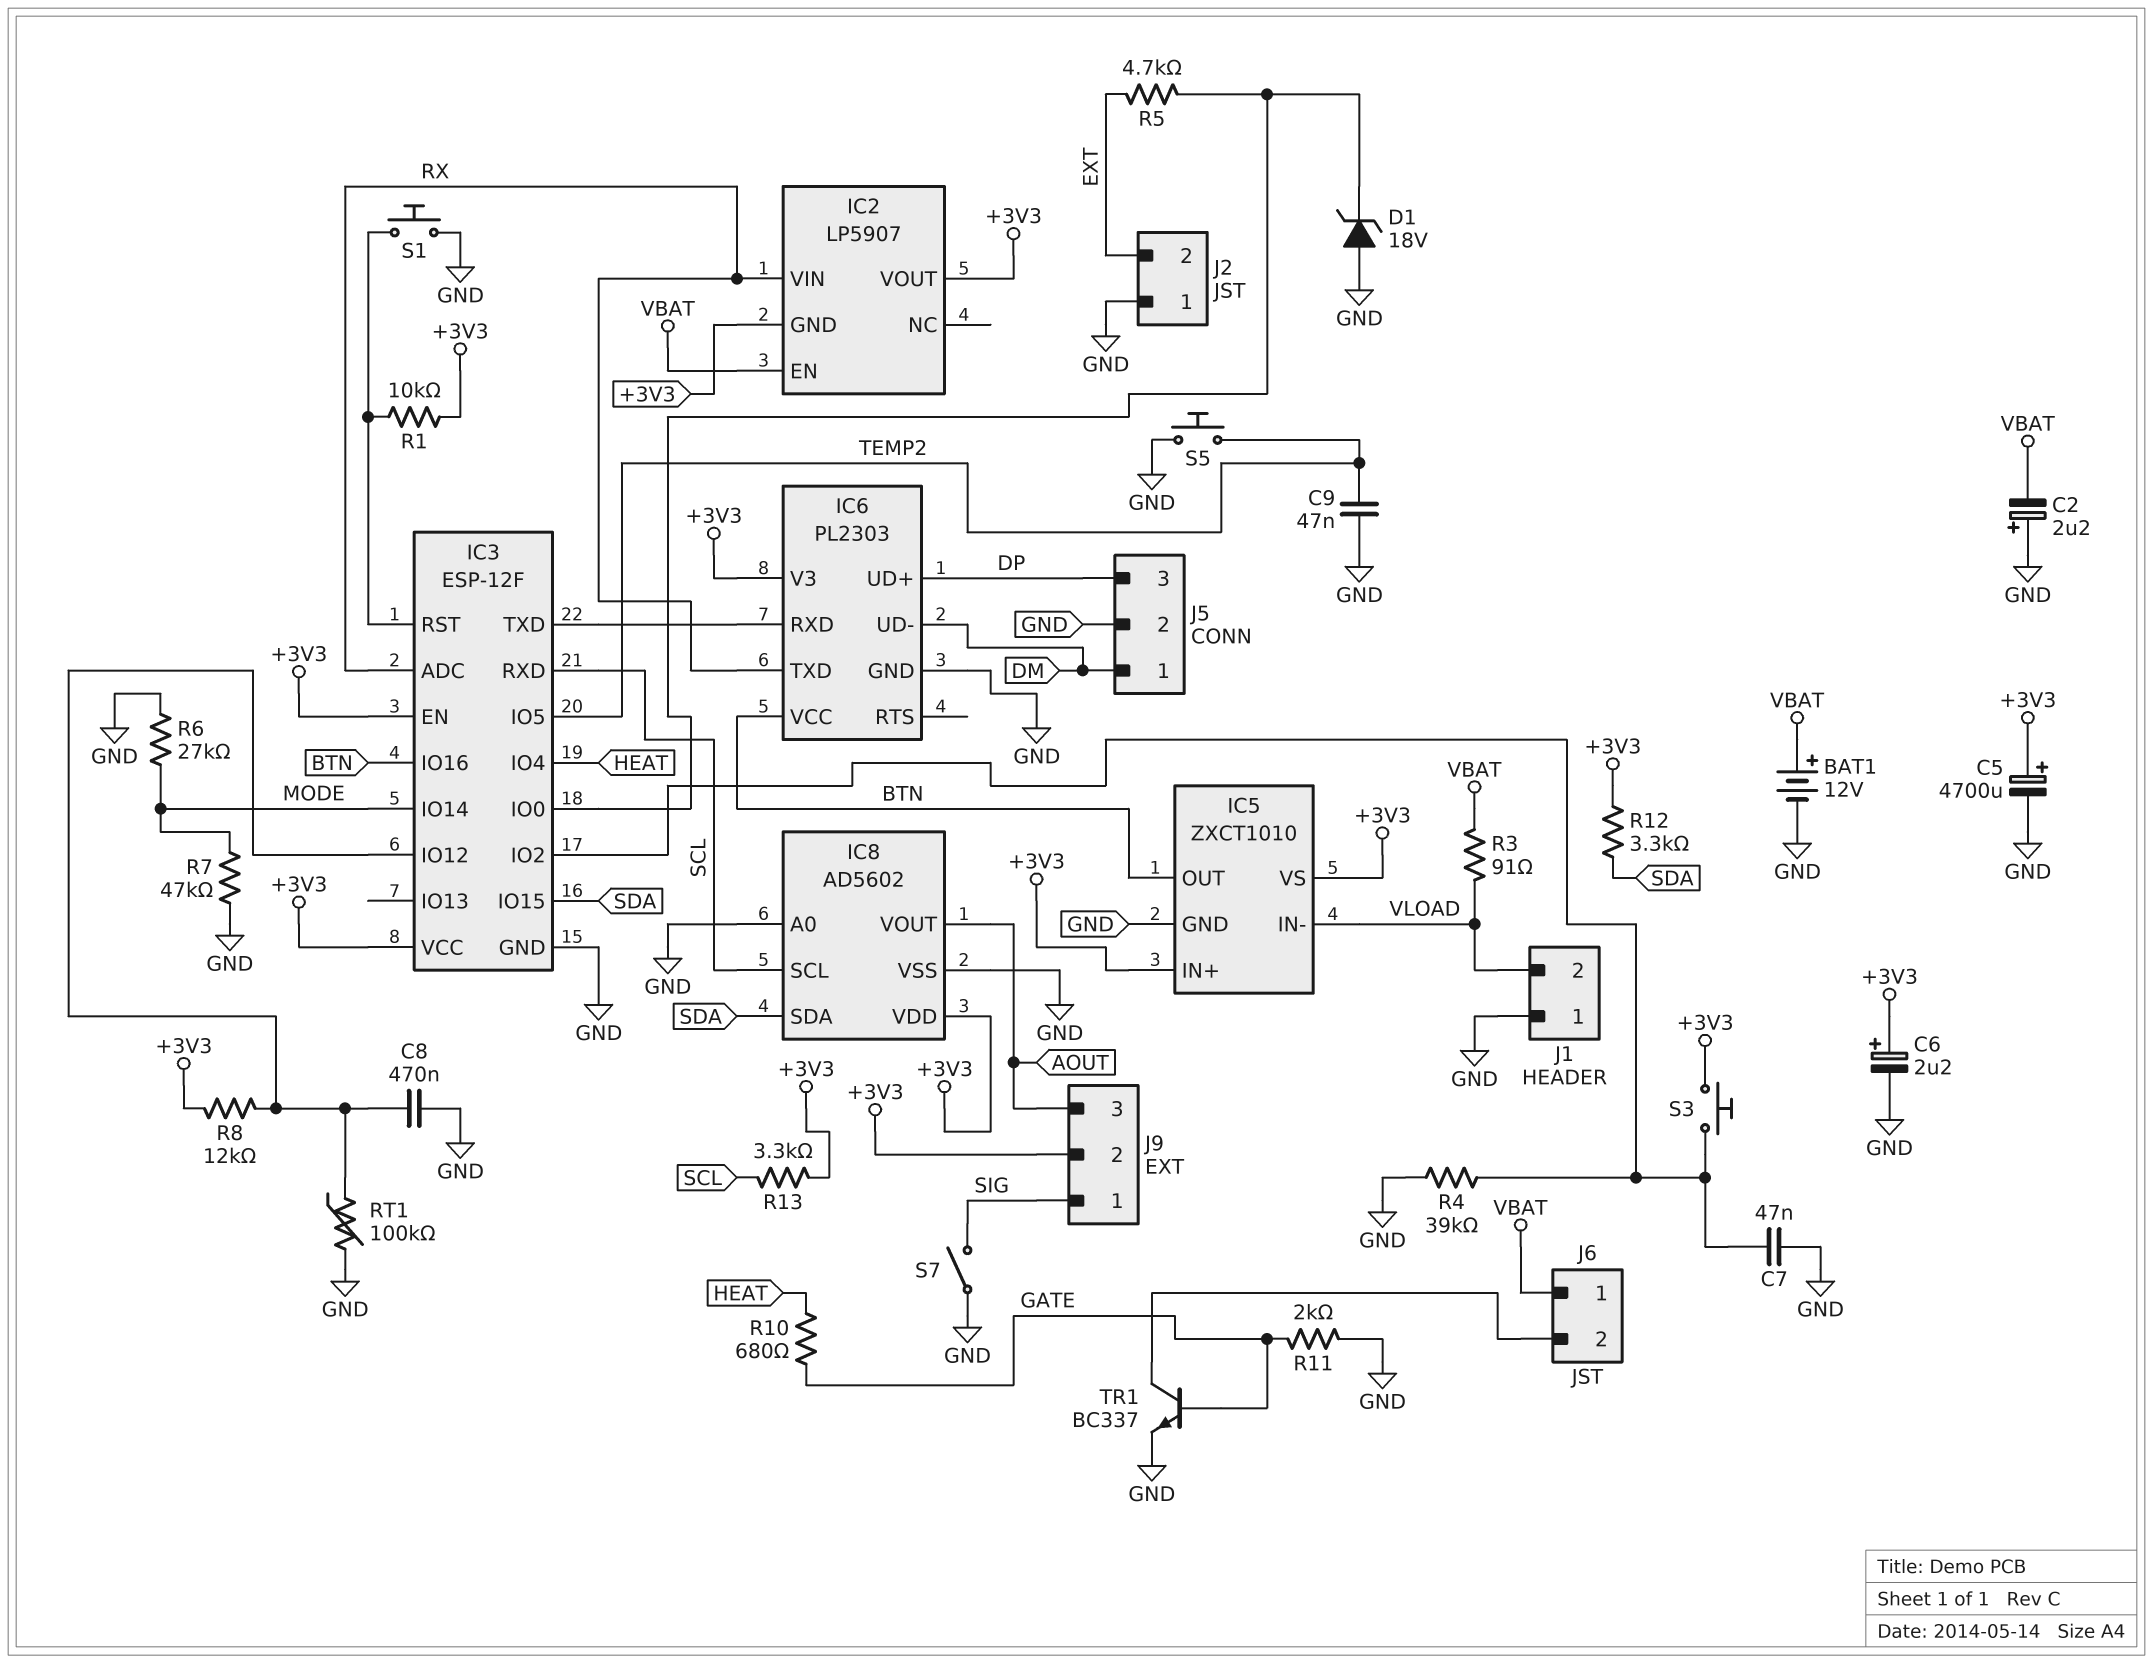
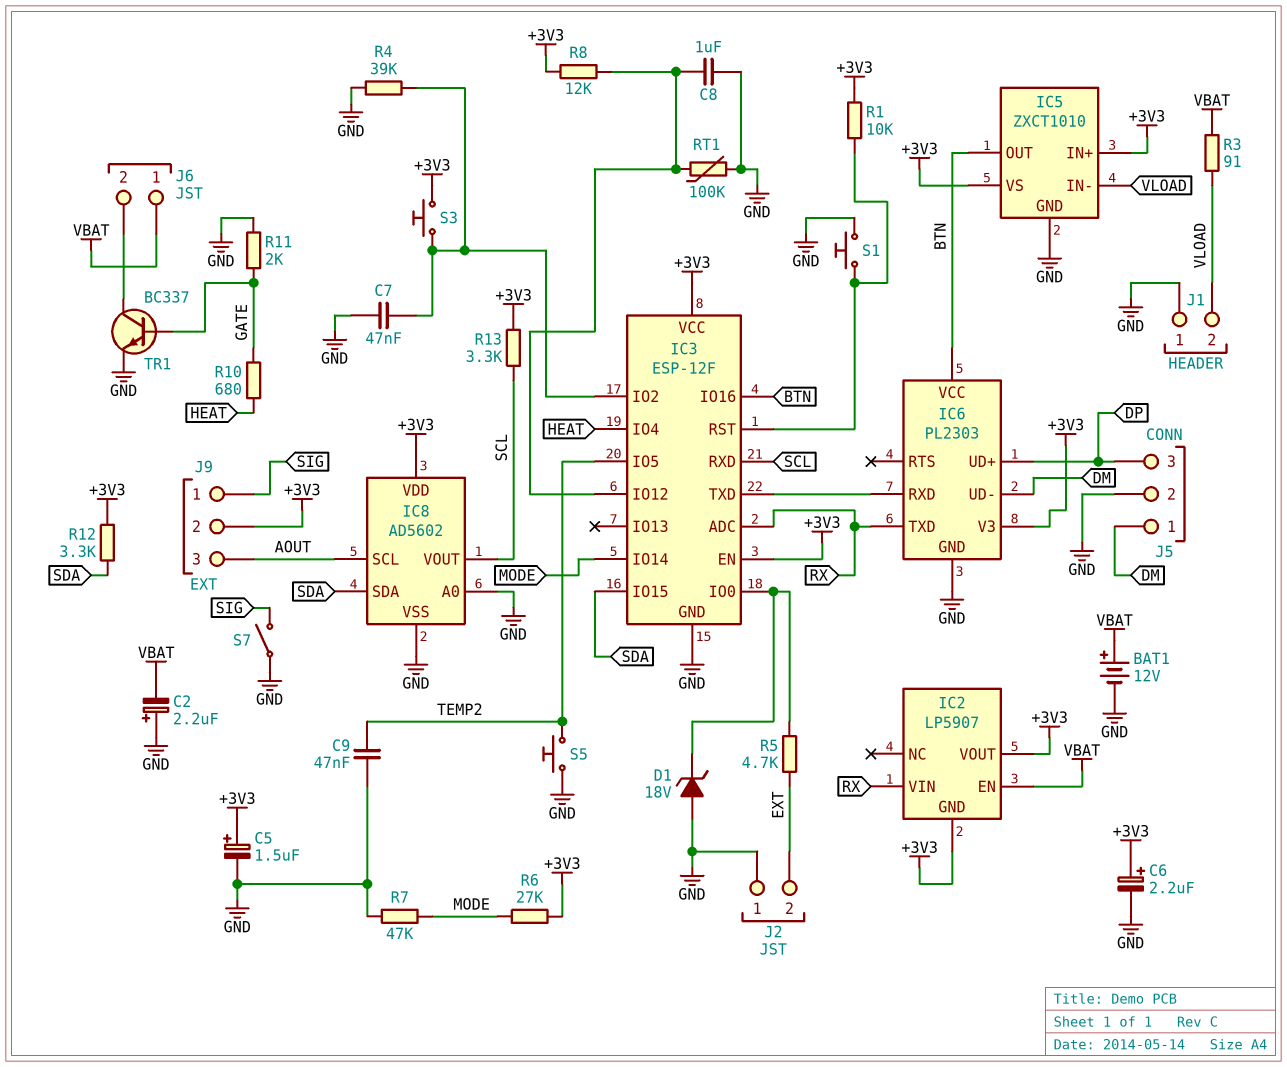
C5: 4700uF (plus +3V3, minus GND) -> 1.5uF (plus +3V3, minus GND)
C8: 470nF (GND, IC3/IO12) -> 1uF (GND, IC3/IO12)
IC8 pin SCL: SCL -> AOUT
IC8 pin VOUT: AOUT -> SCL
R6: 27k (GND, MODE) -> 27k (+3V3, MODE)

